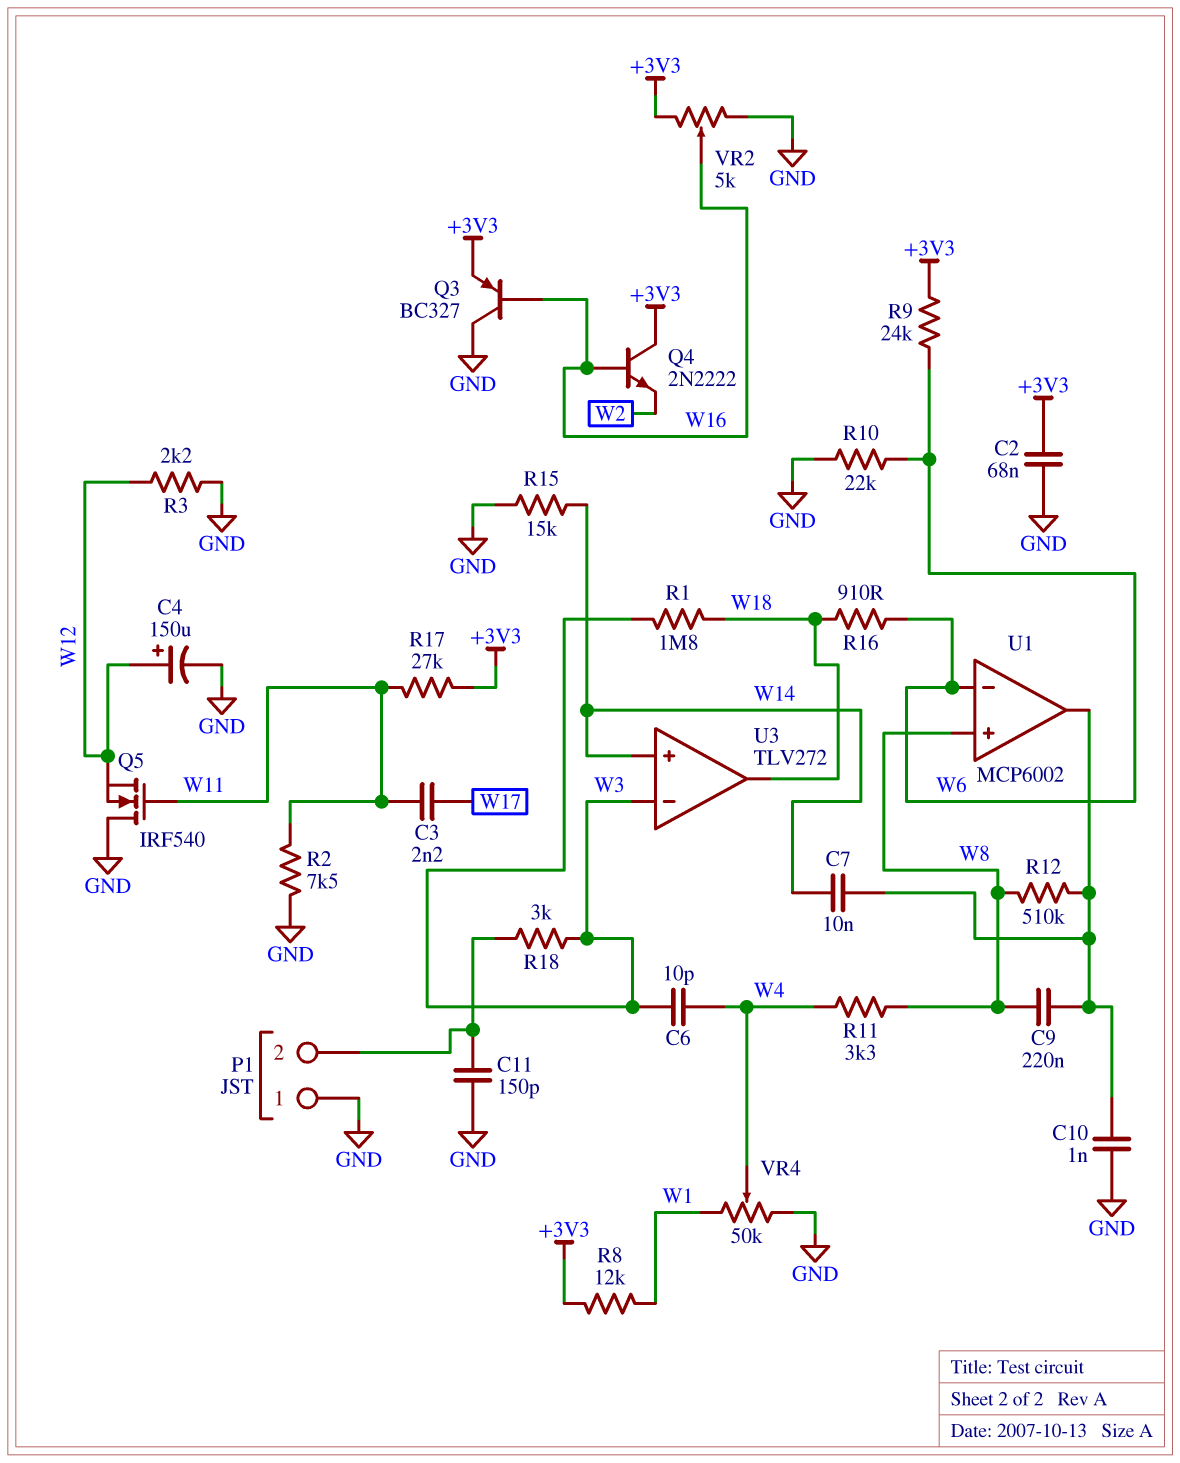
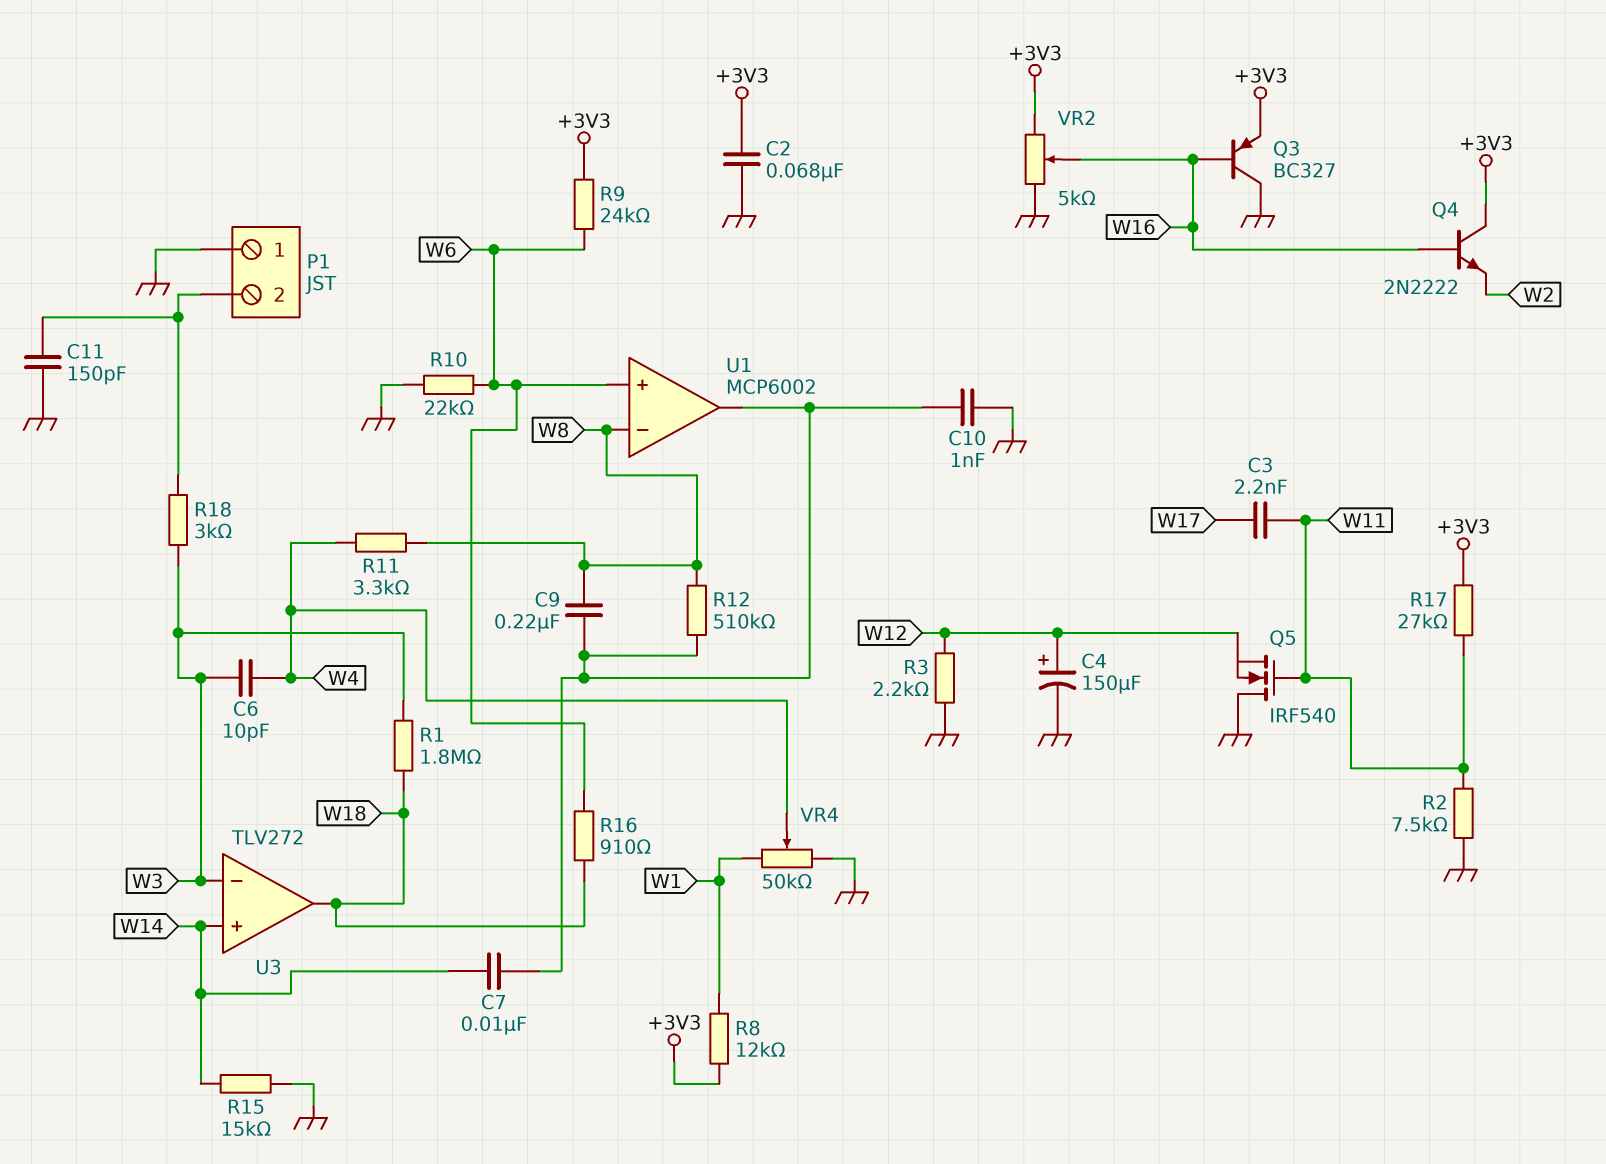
U1 pin in+: W8 -> W6
U1 pin in-: W6 -> W8

